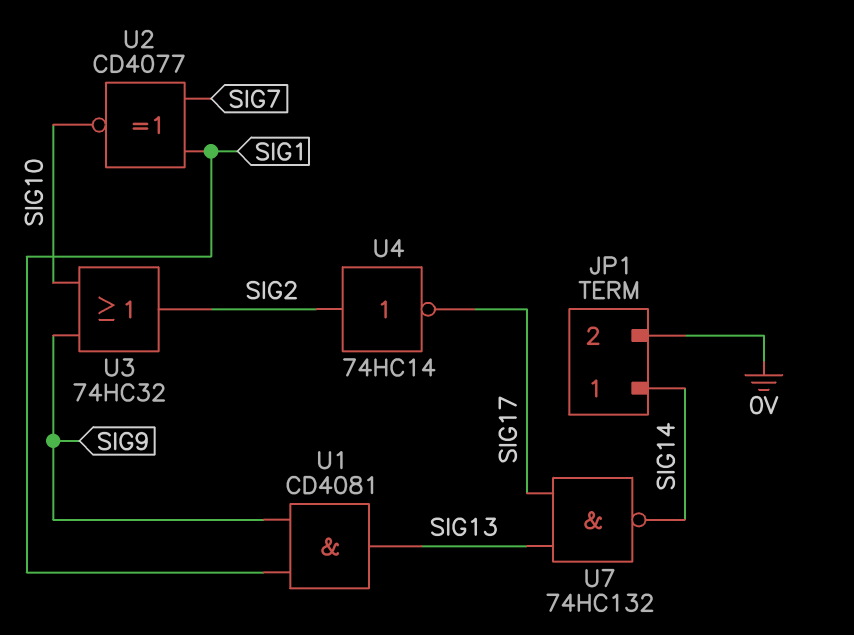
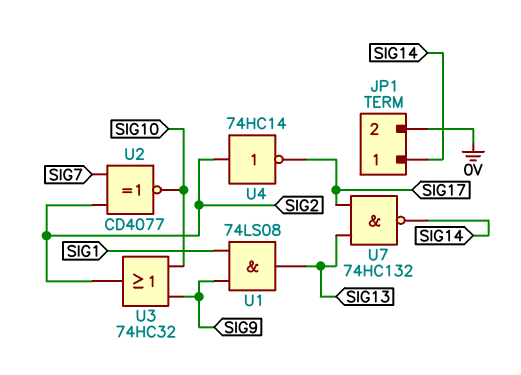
U1: AND CD4081 (in SIG1, in SIG9, out SIG13) -> AND 74LS08 (in SIG1, in SIG9, out SIG13)
U2: XNOR CD4077 (in SIG1, in SIG7, out SIG10) -> XNOR CD4077 (in SIG2, in SIG7, out SIG10)

